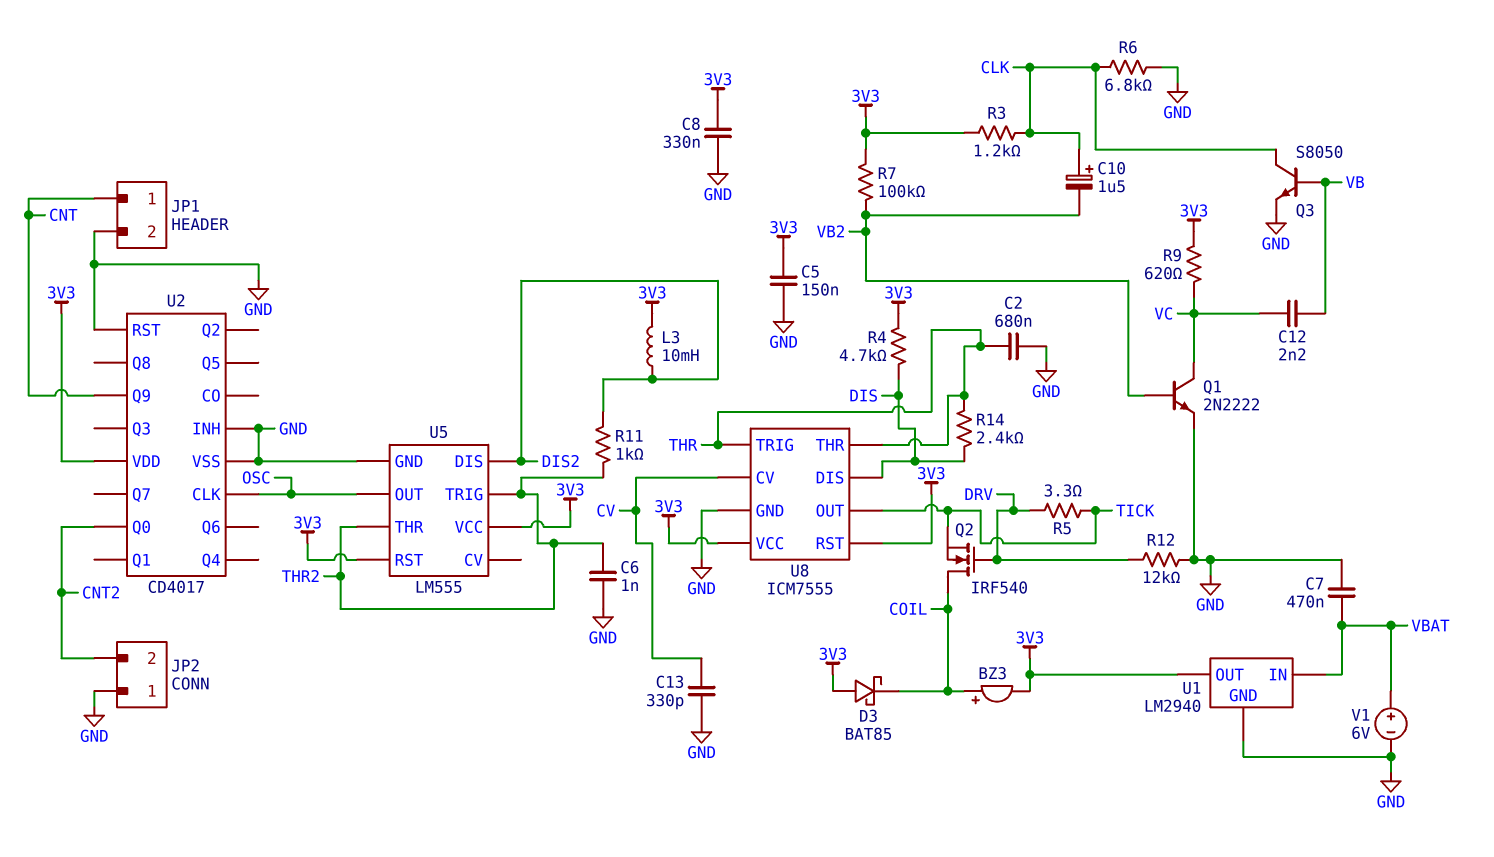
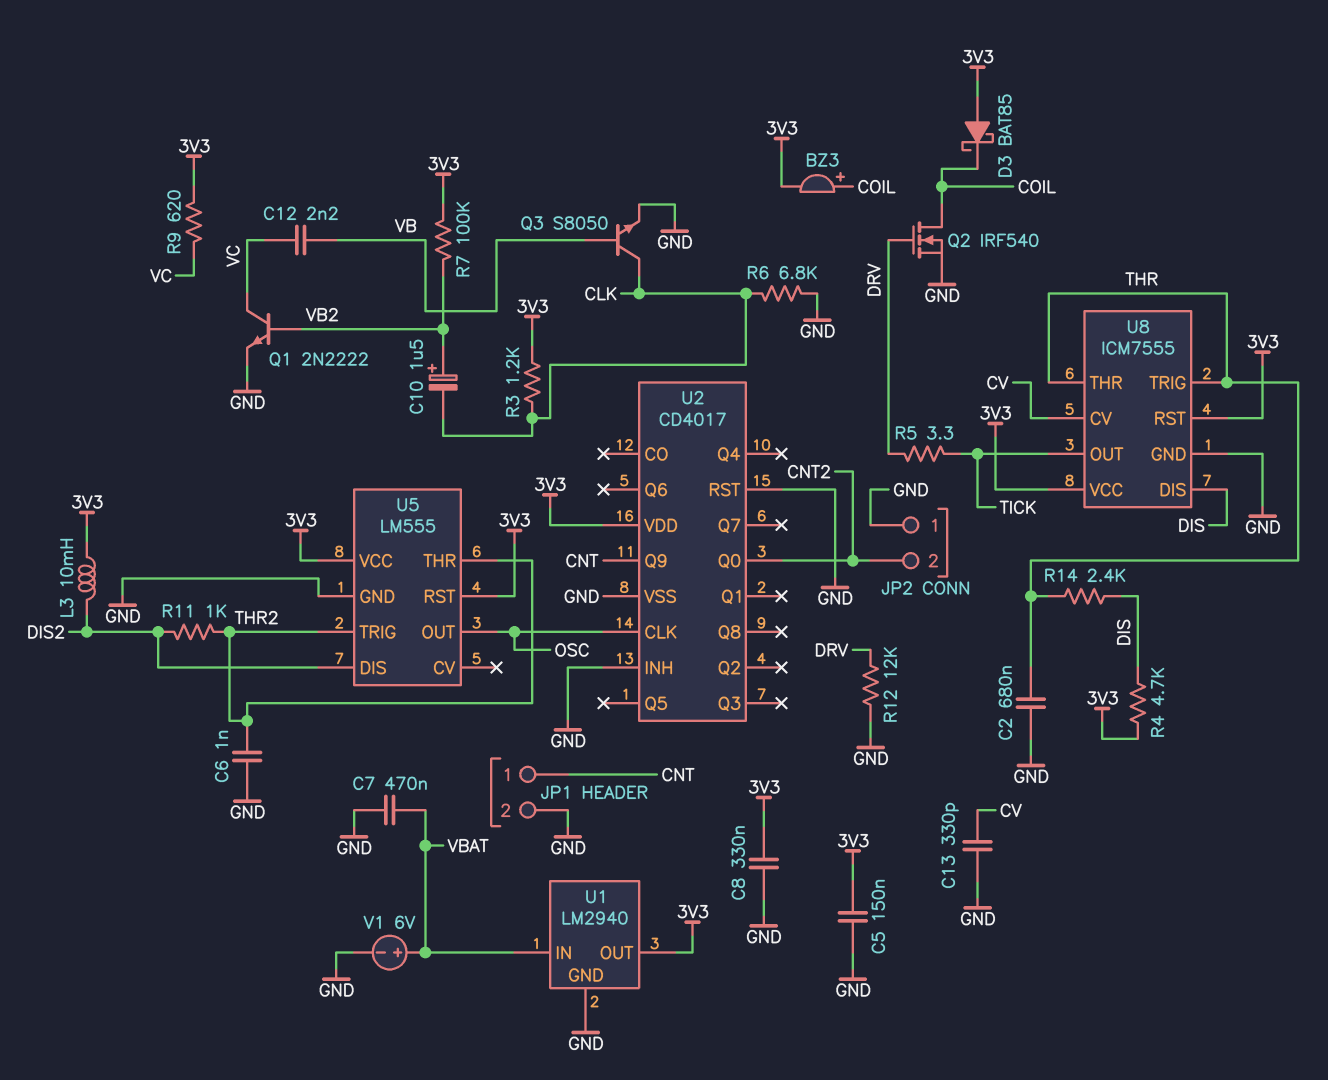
C10: 1.5uF (plus CLK, minus VB2) -> 1.5uF (plus VB2, minus CLK)
Q2: NMOS IRF540 (G DRV, D COIL, S TICK) -> NMOS IRF540 (G DRV, D COIL, S GND)

